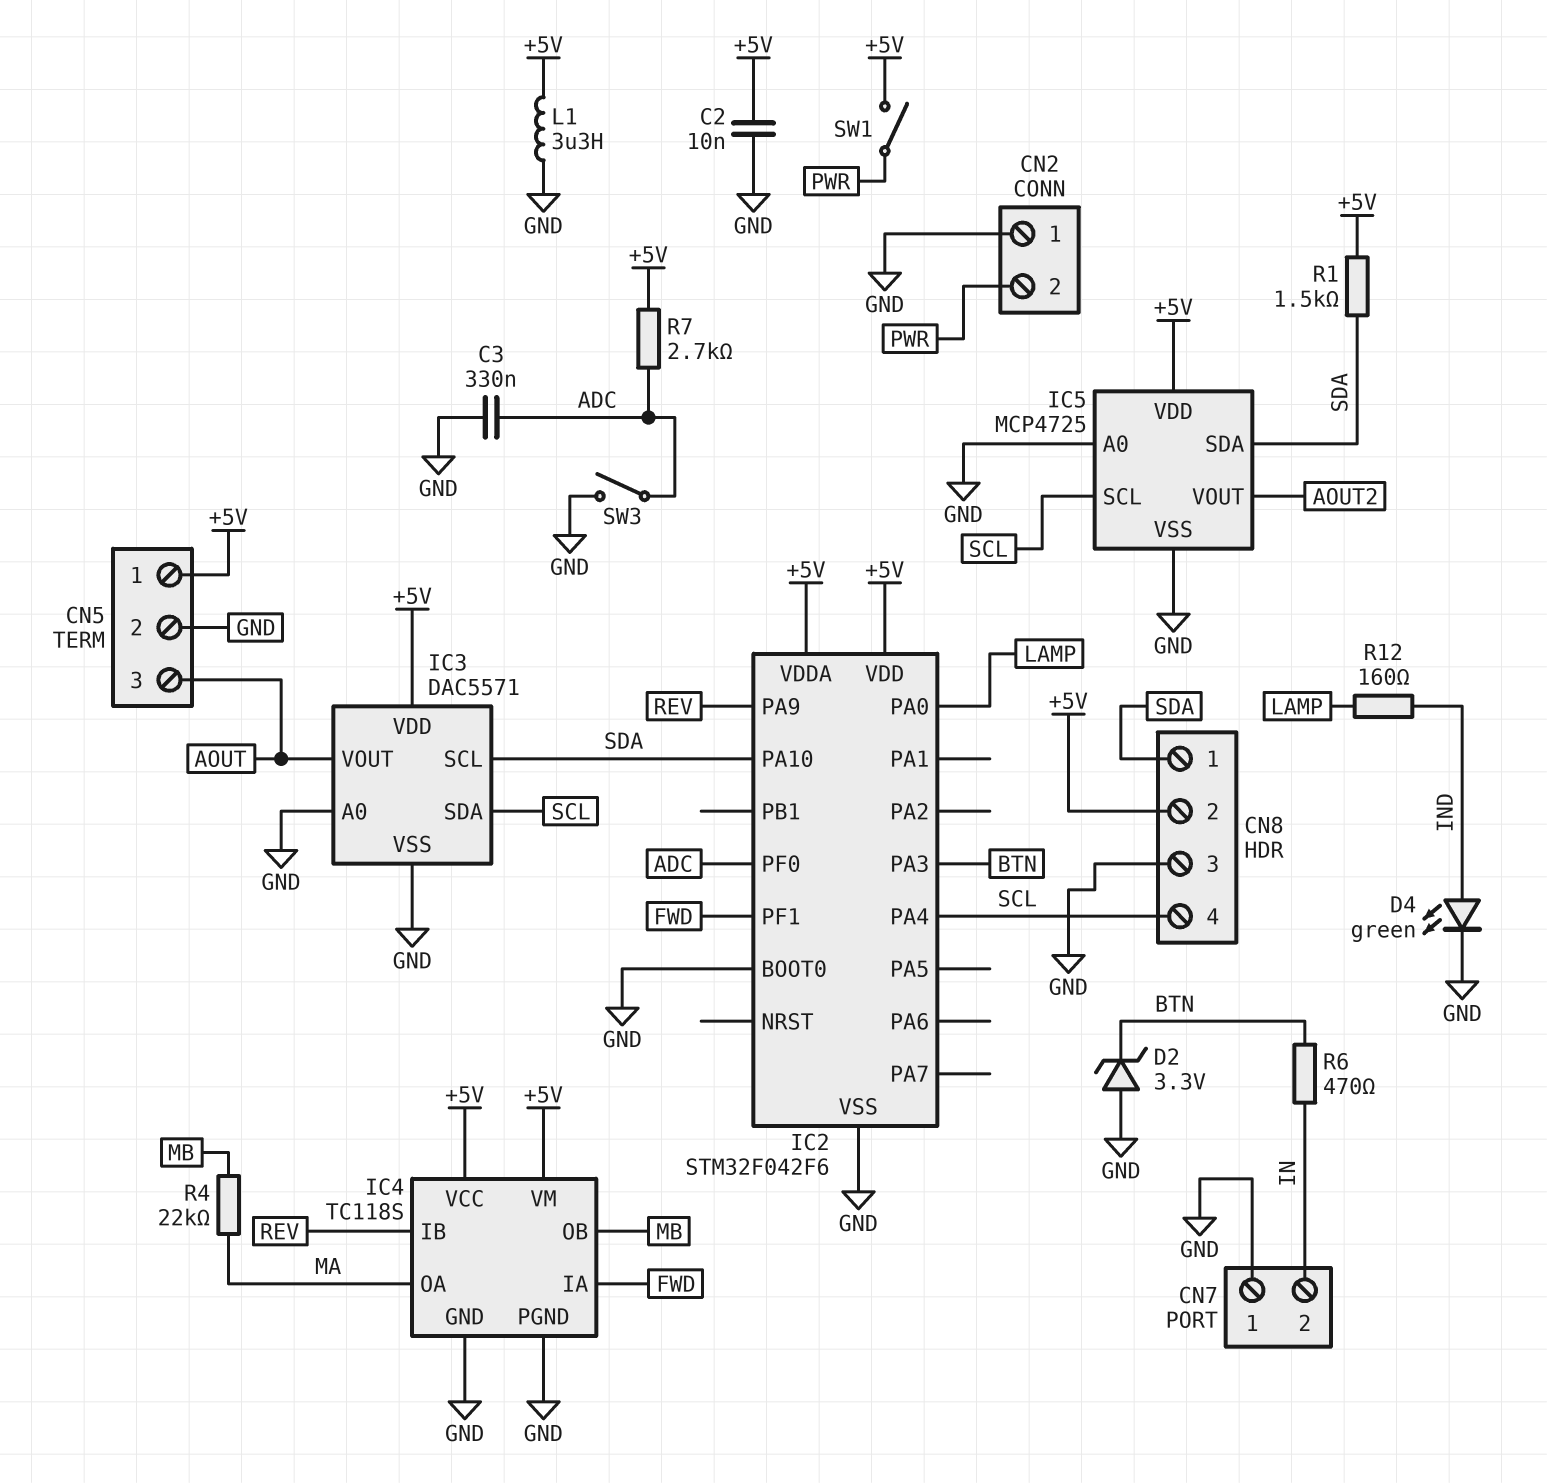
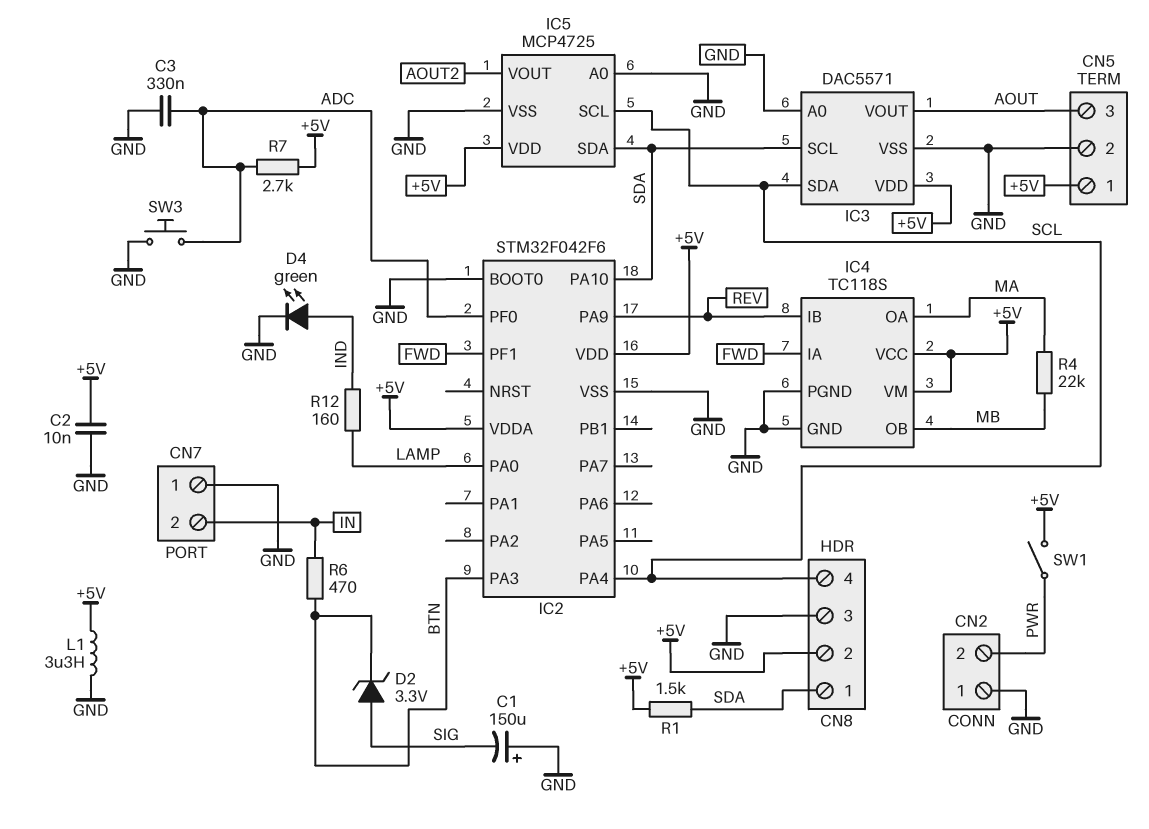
C1: none -> 150uF (plus GND, minus SIG)
D2: zener 3.3V (A GND, K BTN) -> zener 3.3V (A SIG, K BTN)
SW3: switch (ADC, GND) -> button (ADC, GND)

